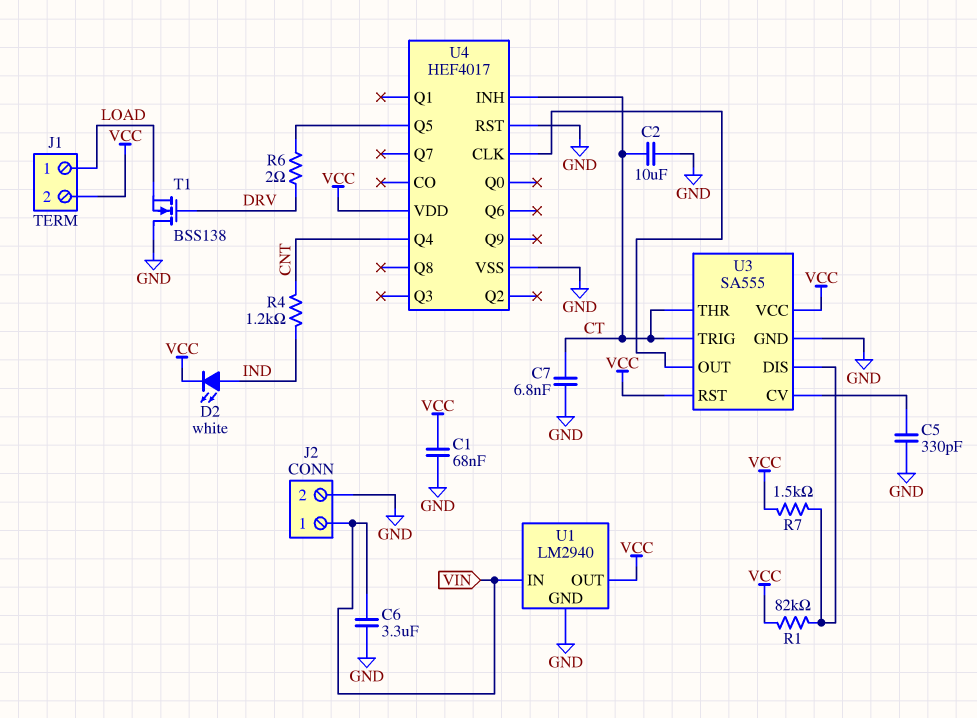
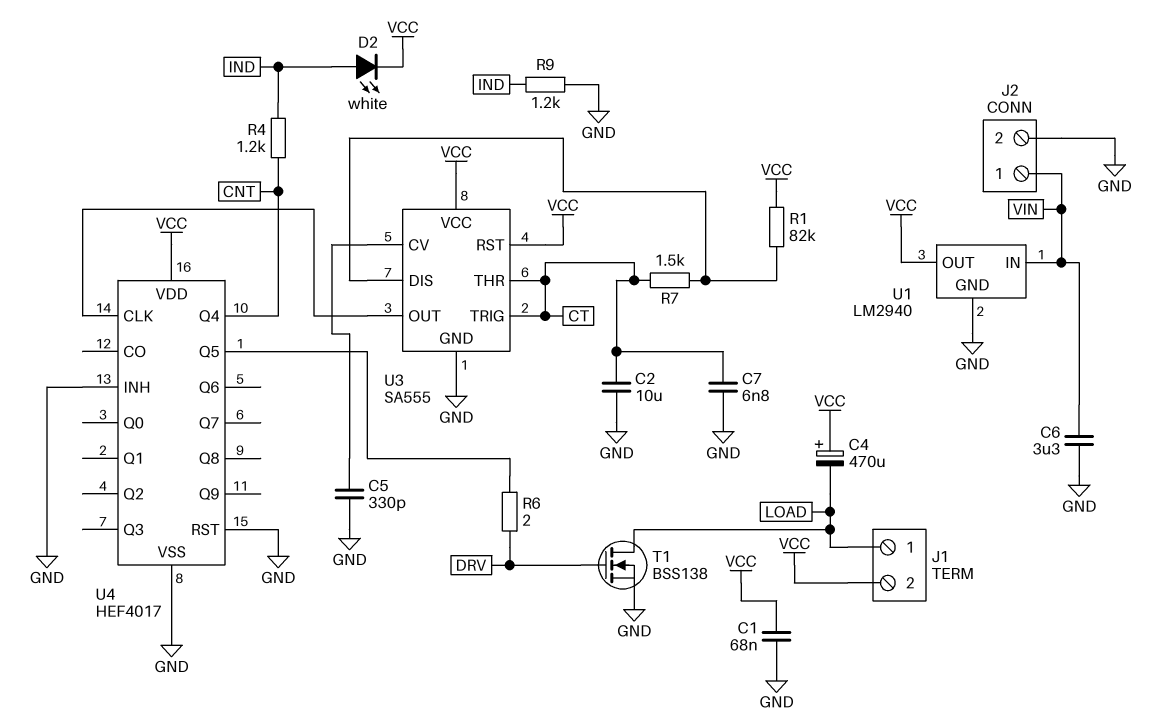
C4: none -> 470uF (plus VCC, minus LOAD)
R7: 1.5k (U3/DIS, VCC) -> 1.5k (CT, U3/DIS)
R9: none -> 1.2k (GND, IND)
T1: NMOS BSS138 (G DRV, D GND, S LOAD) -> NMOS BSS138 (G DRV, D LOAD, S GND)
U4 pin INH: CT -> GND

